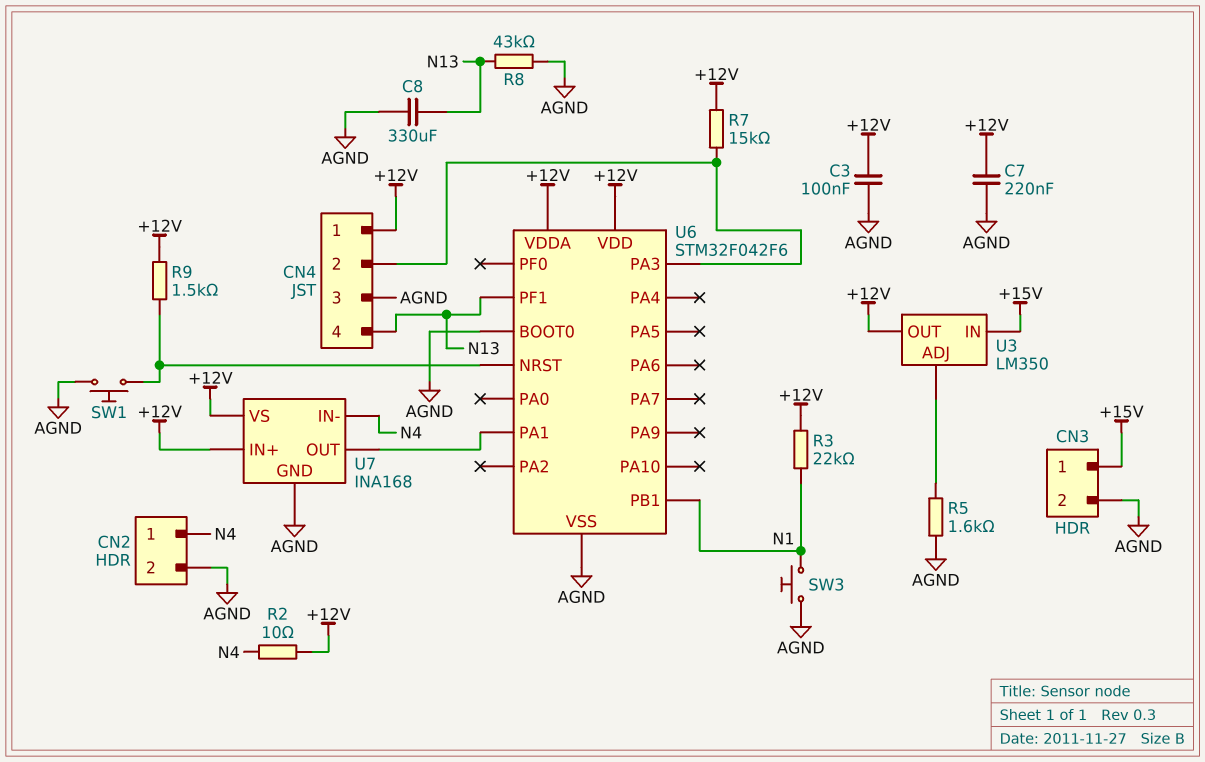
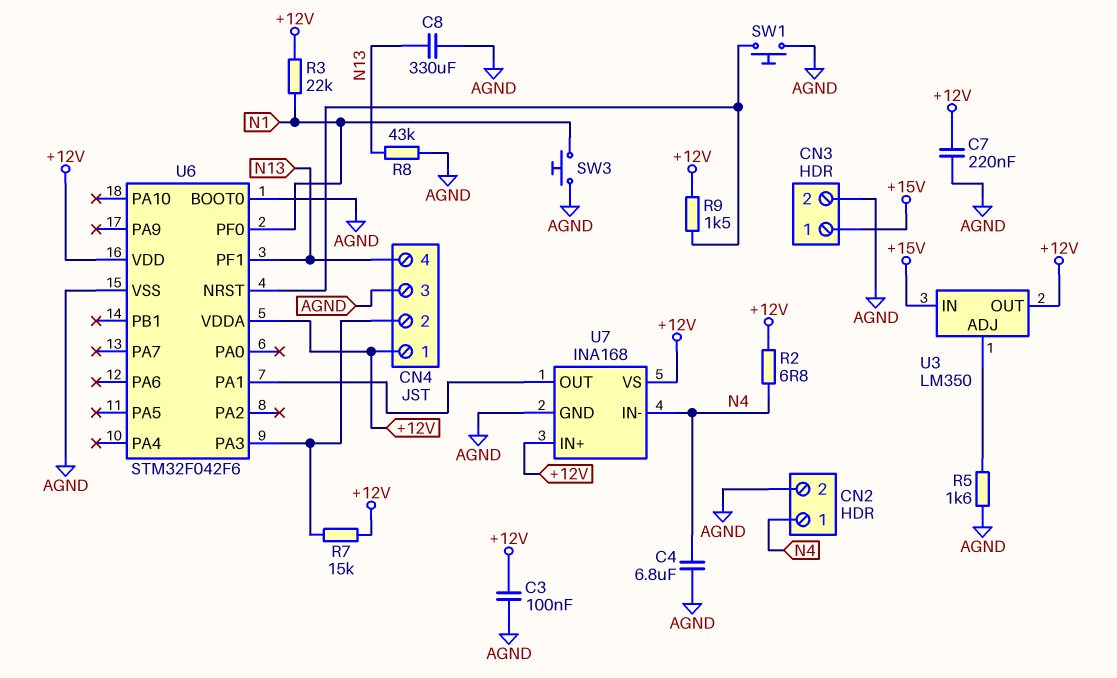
C4: none -> 6.8uF (AGND, N4)
R2: 10 (+12V, N4) -> 6.8 (+12V, N4)
U6 pin PB1: N1 -> none
U6 pin PF0: none -> N1

